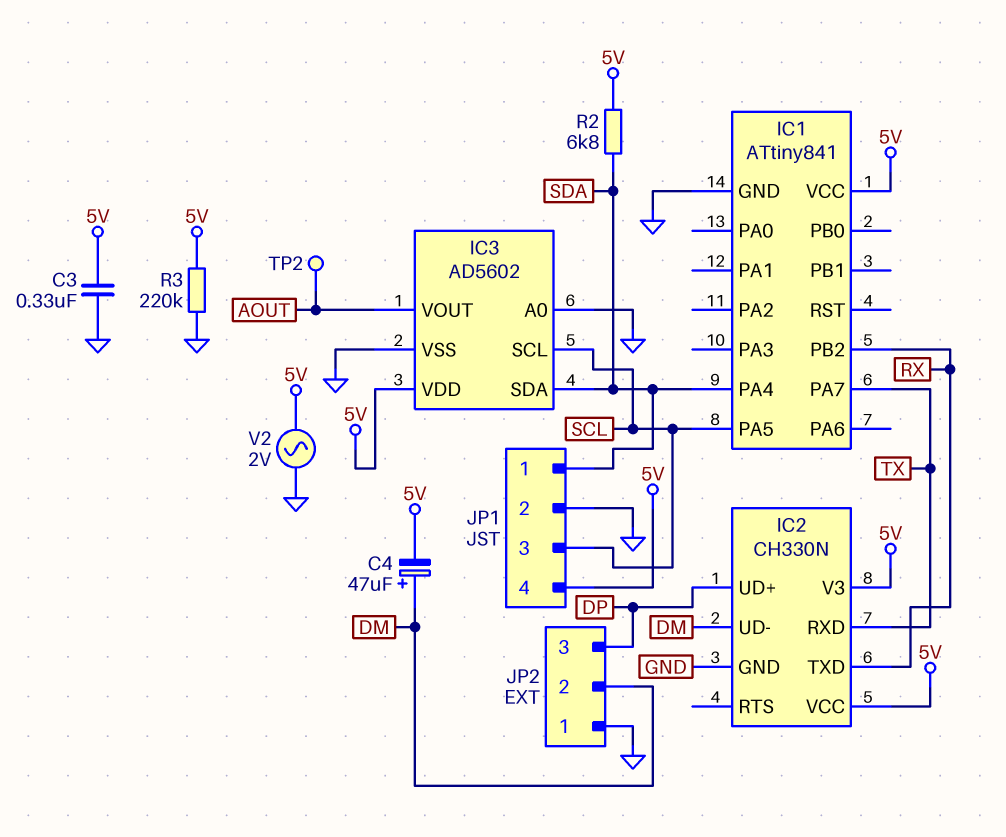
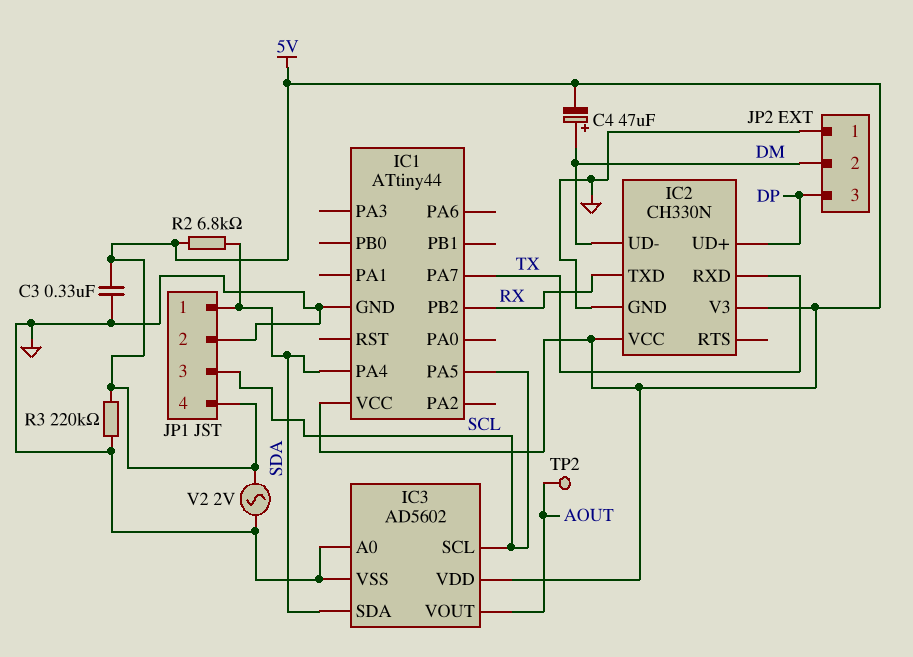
IC1: ATtiny841 -> ATtiny44

